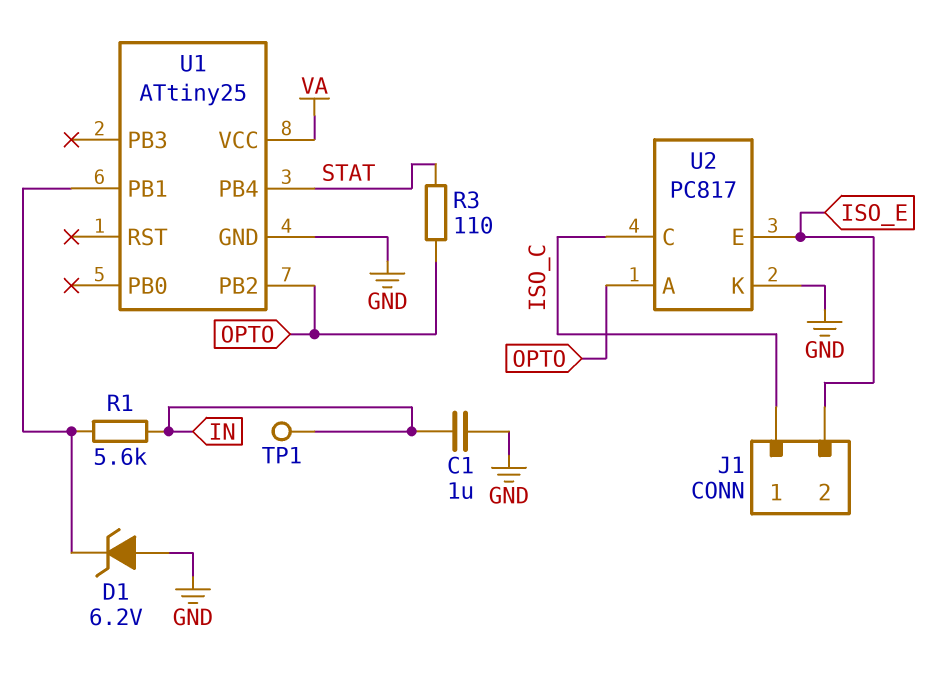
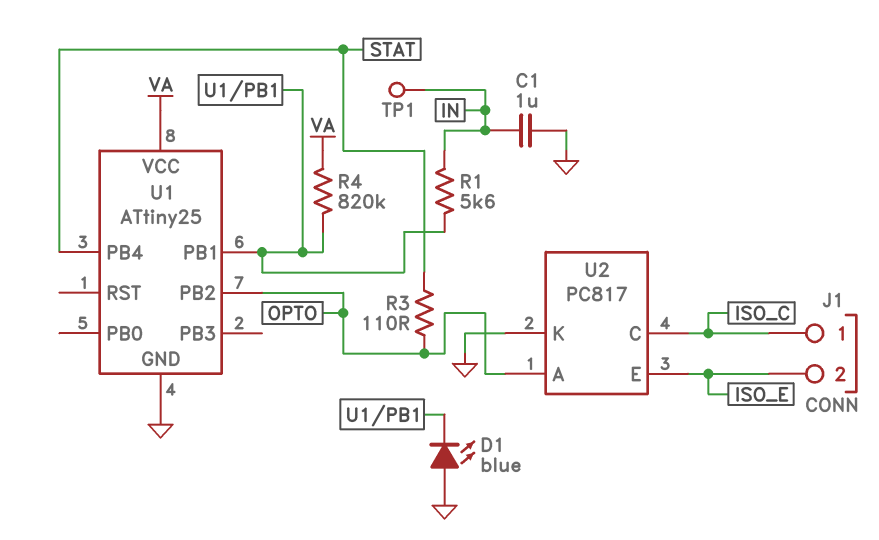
D1: zener 6.2V (A GND, K U1/PB1) -> LED blue (A GND, K U1/PB1)
R4: none -> 820k (U1/PB1, VA)

